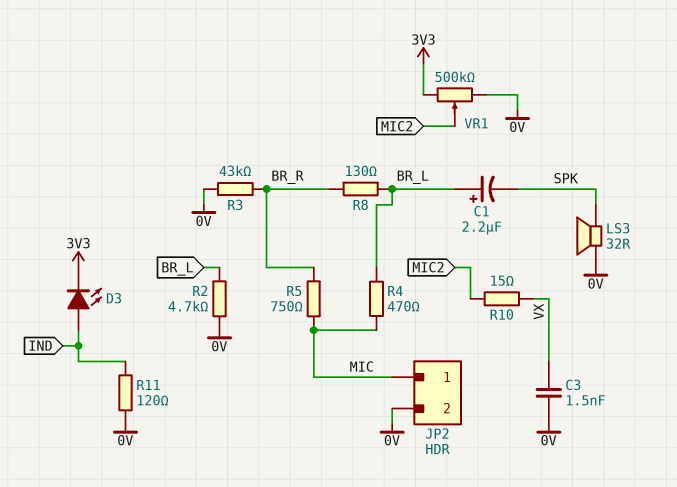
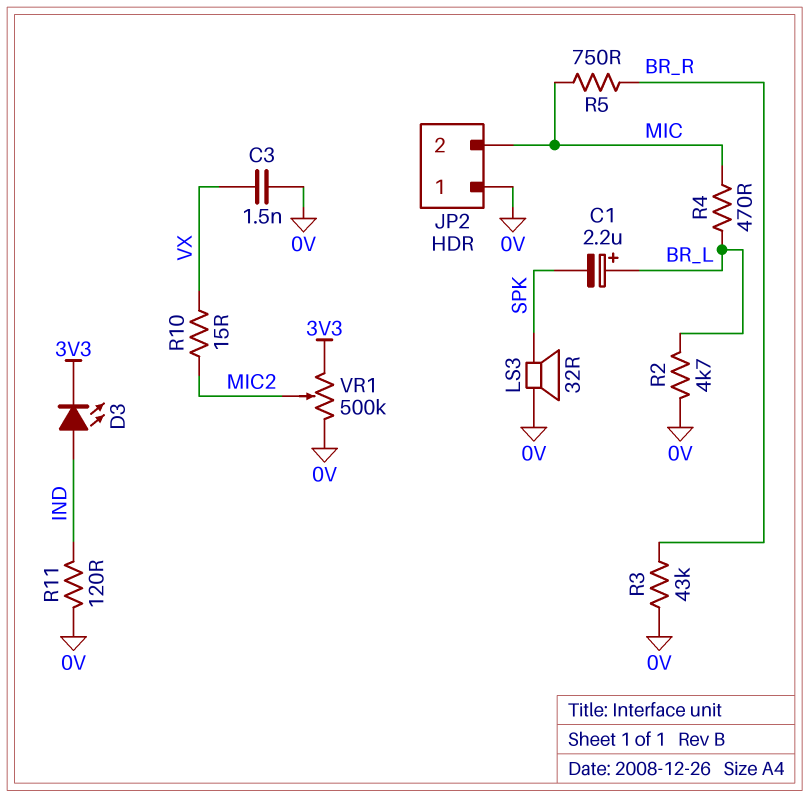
JP2 pin 1: MIC -> 0V
JP2 pin 2: 0V -> MIC
R8: 130 (BR_L, BR_R) -> none

